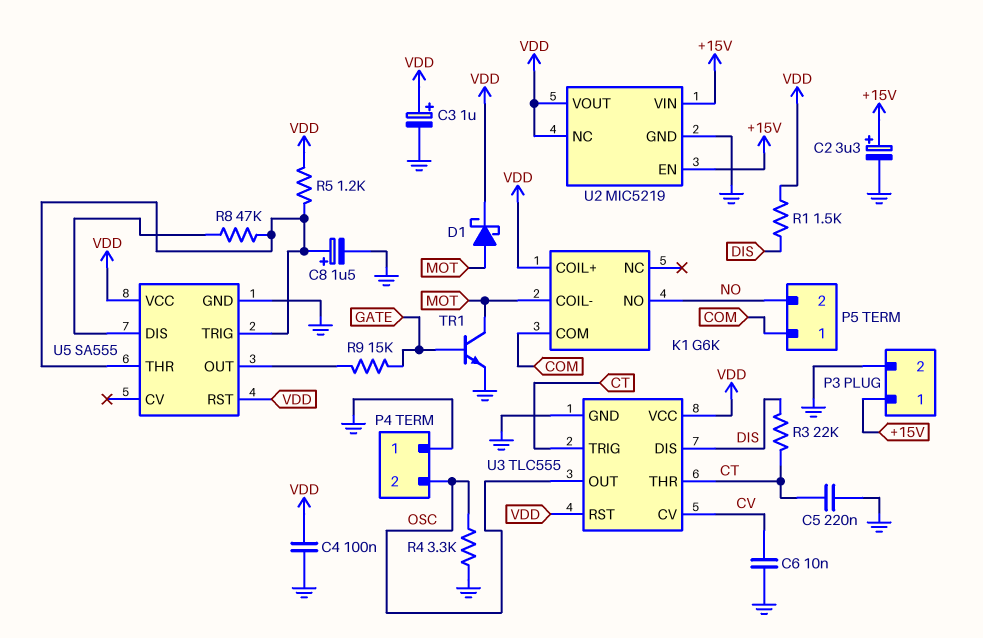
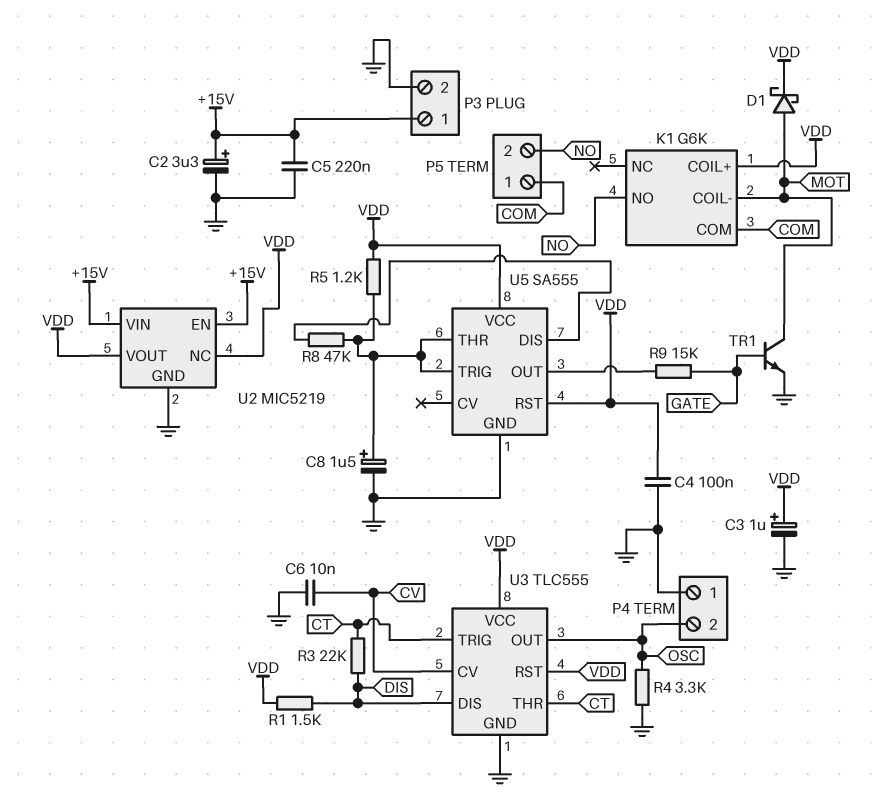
C5: 220nF (CT, GND) -> 220nF (+15V, GND)

